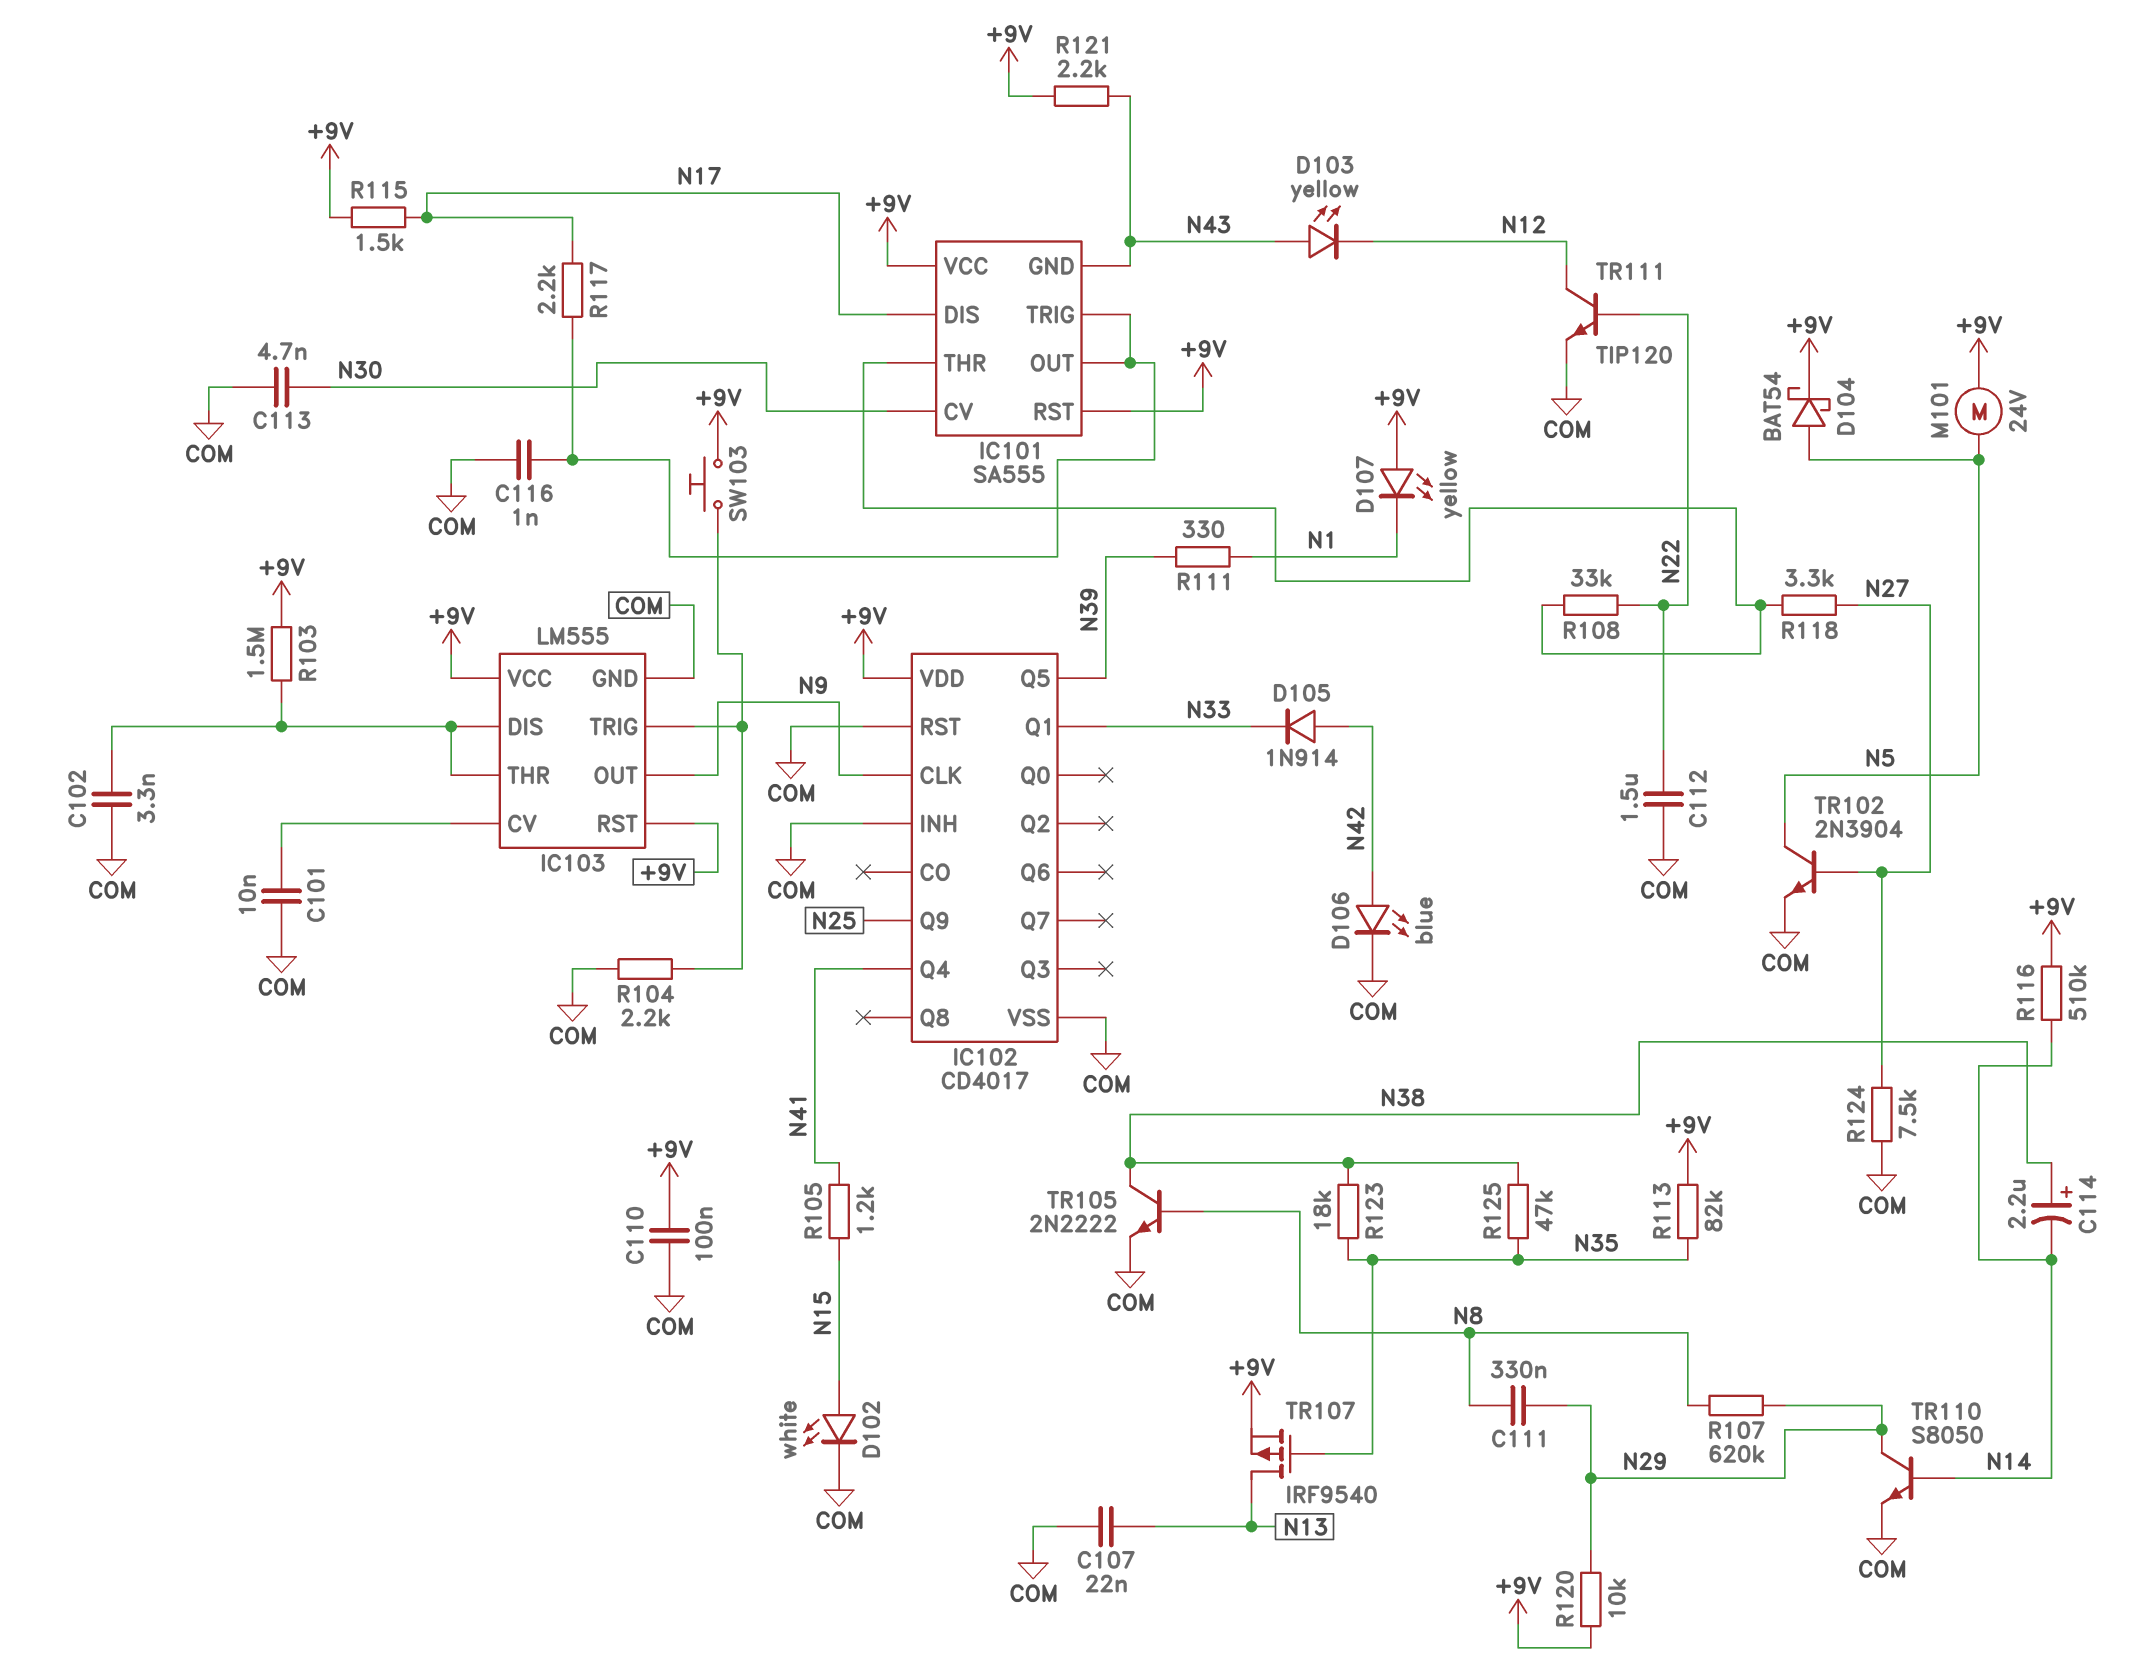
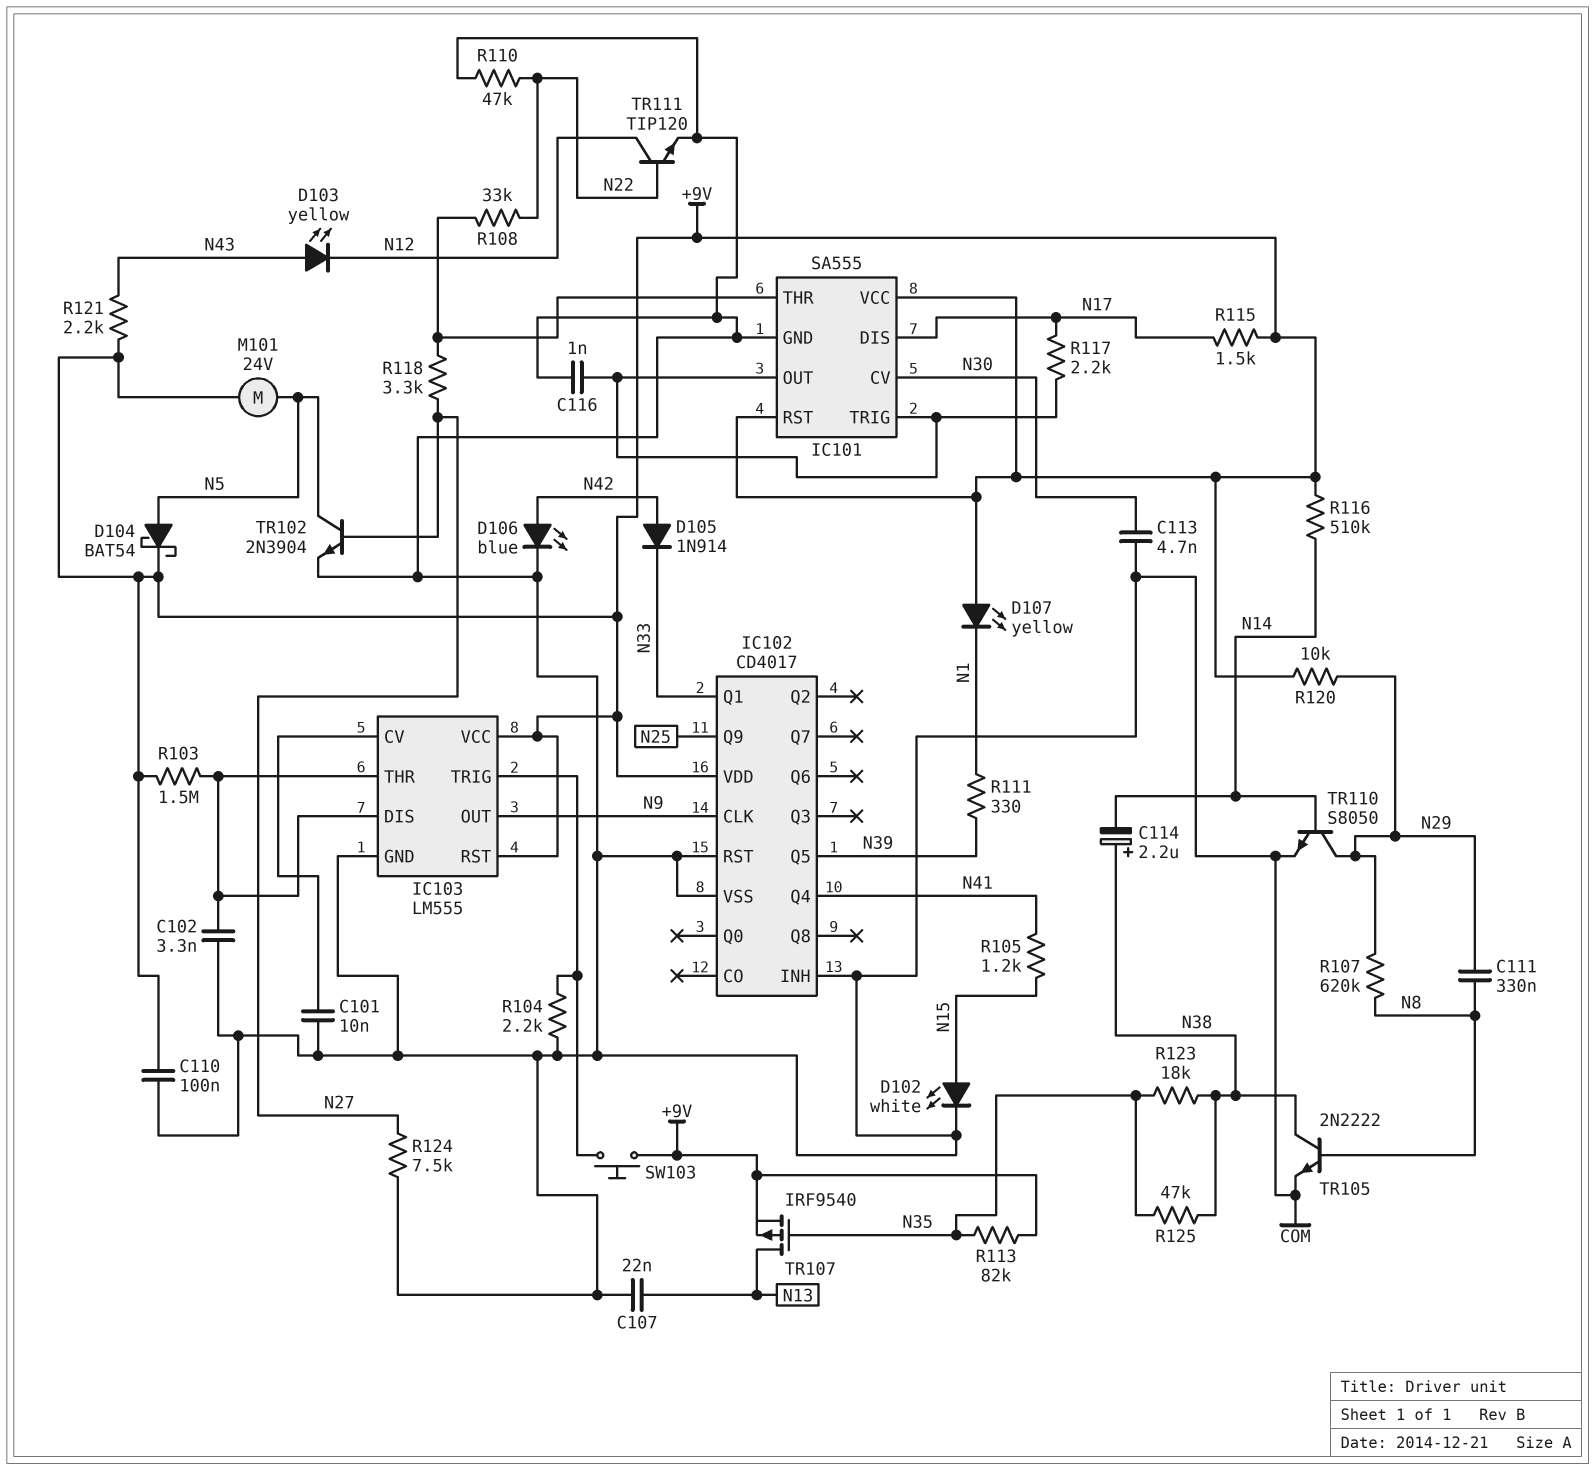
C112: 1.5uF (COM, N22) -> none
IC101 pin GND: N43 -> COM
R110: none -> 47k (COM, N22)

